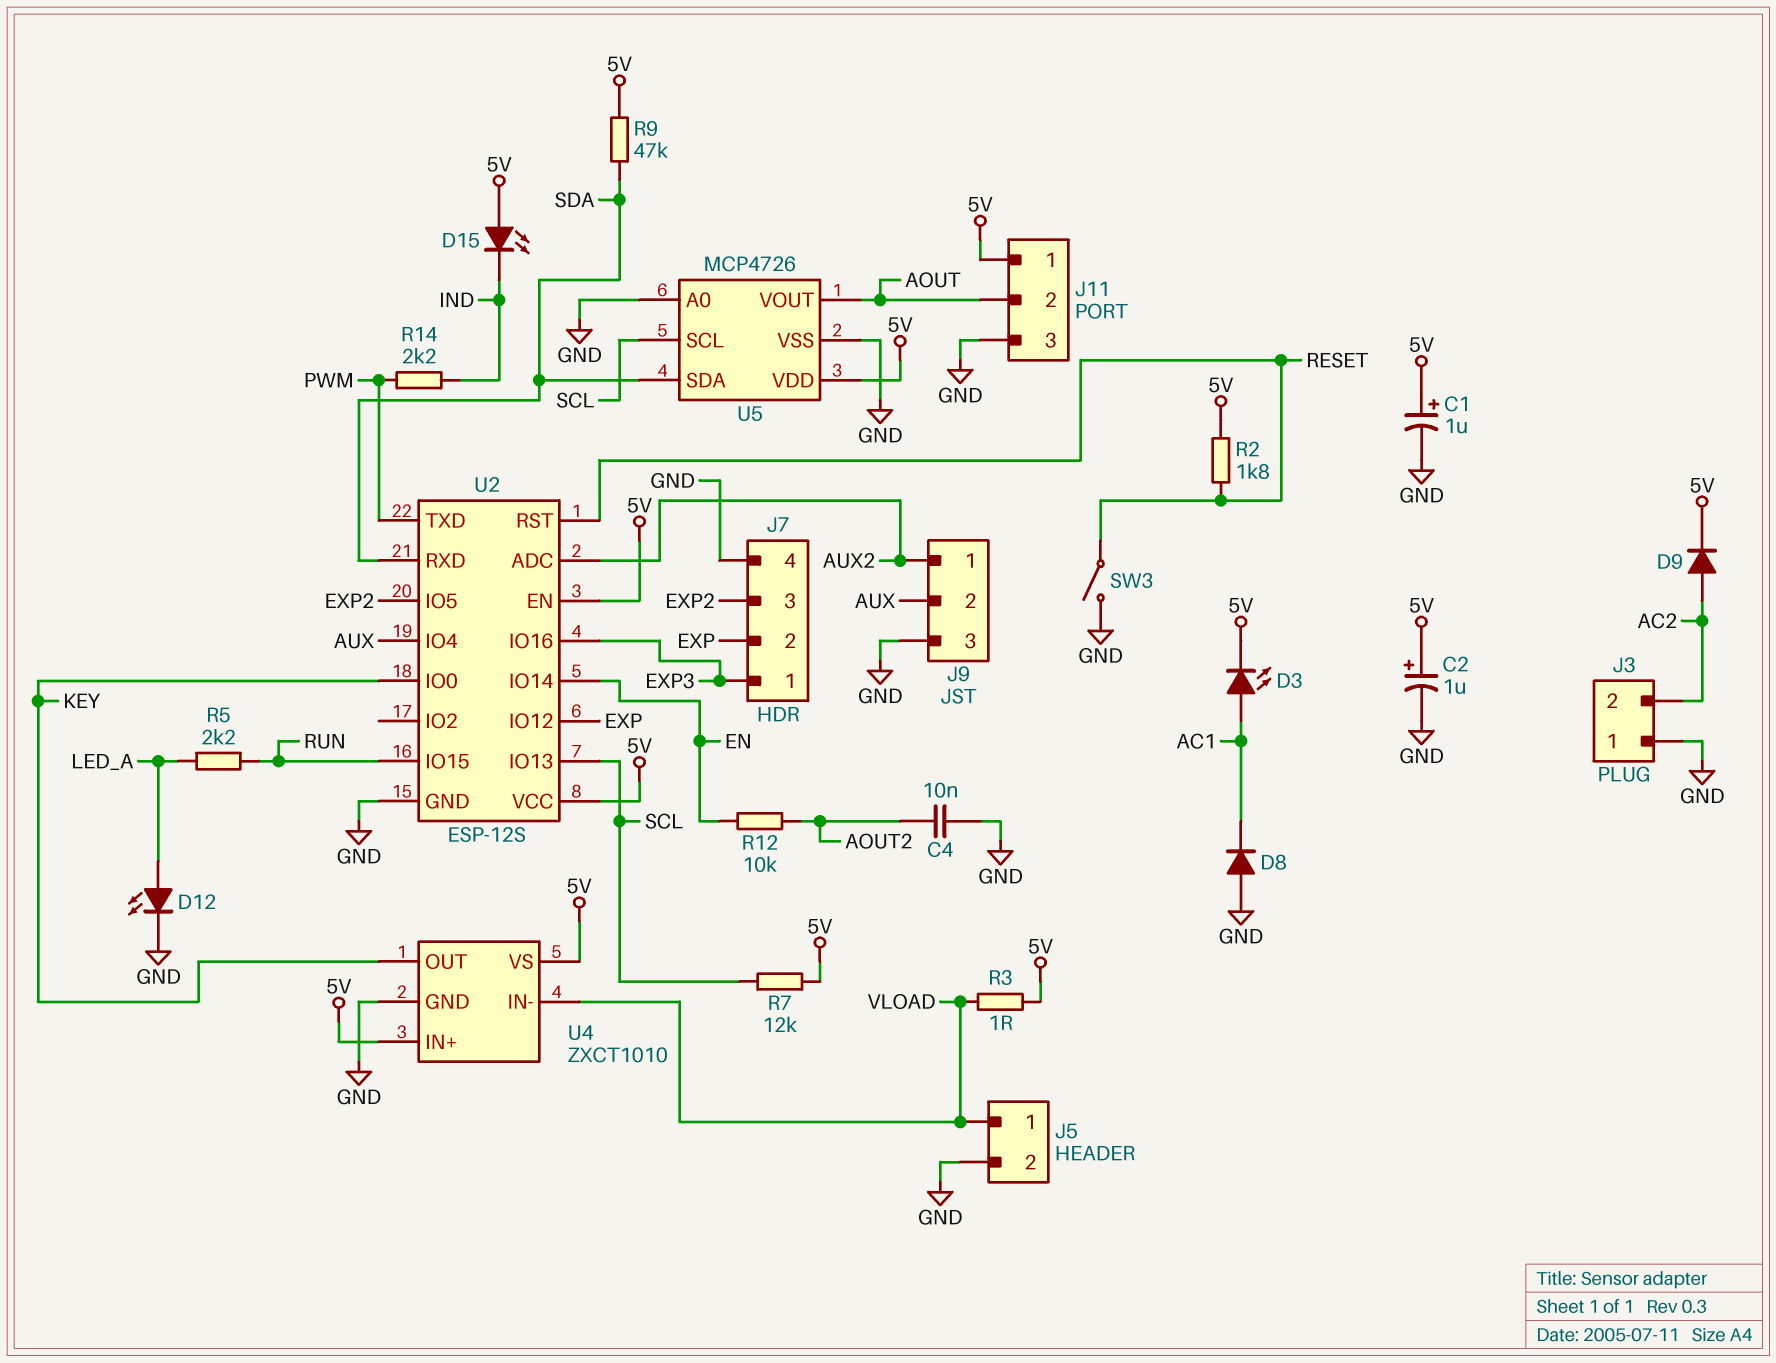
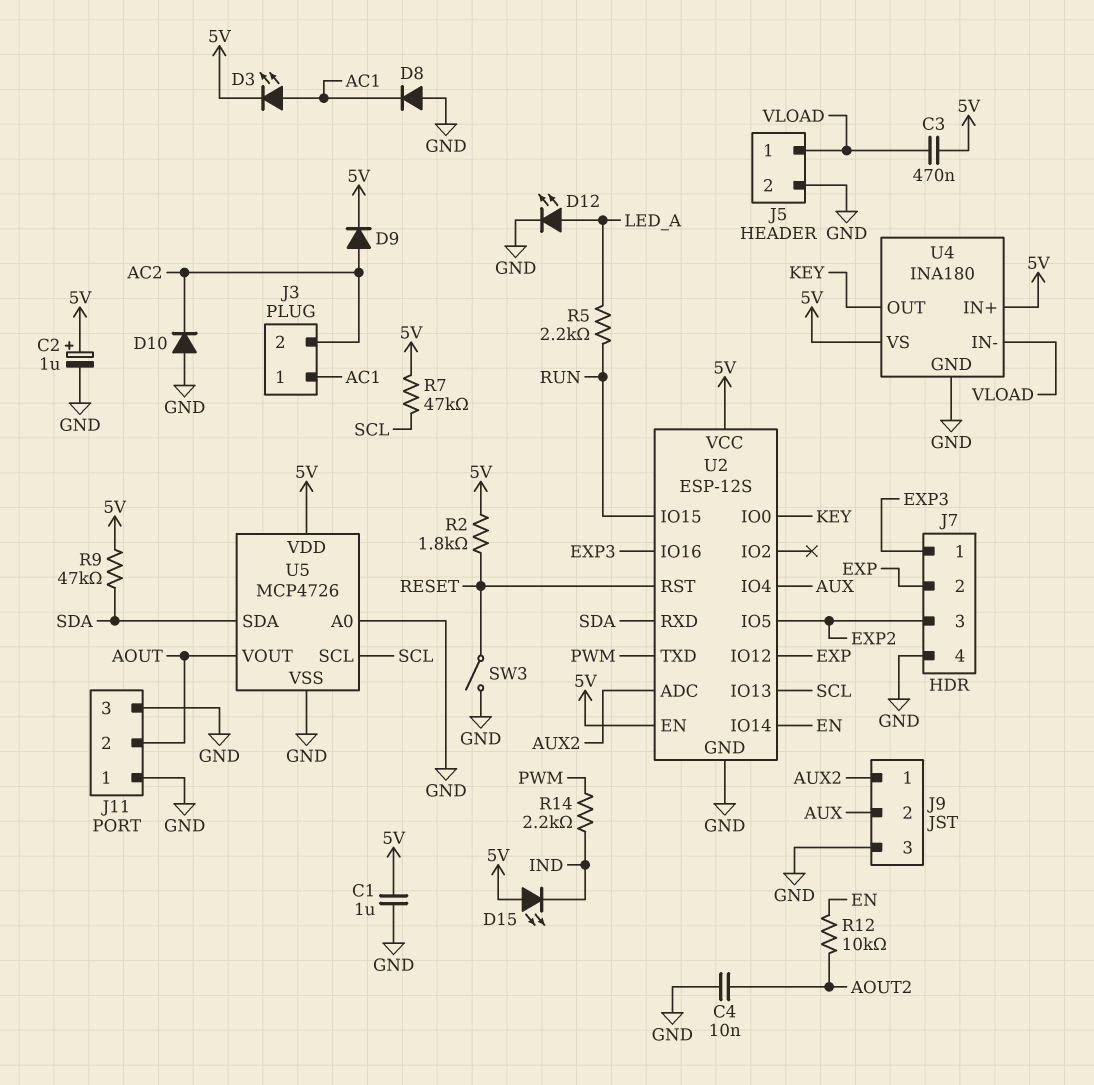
C1: 1uF (plus 5V, minus GND) -> 1uF (5V, GND)
C3: none -> 470nF (5V, VLOAD)
D10: none -> diode (A GND, K AC2)
J3 pin 1: GND -> AC1
J11 pin 1: 5V -> GND
R3: 1 (5V, VLOAD) -> none
R7: 12k (5V, SCL) -> 47k (5V, SCL)
U4: ZXCT1010 -> INA180

